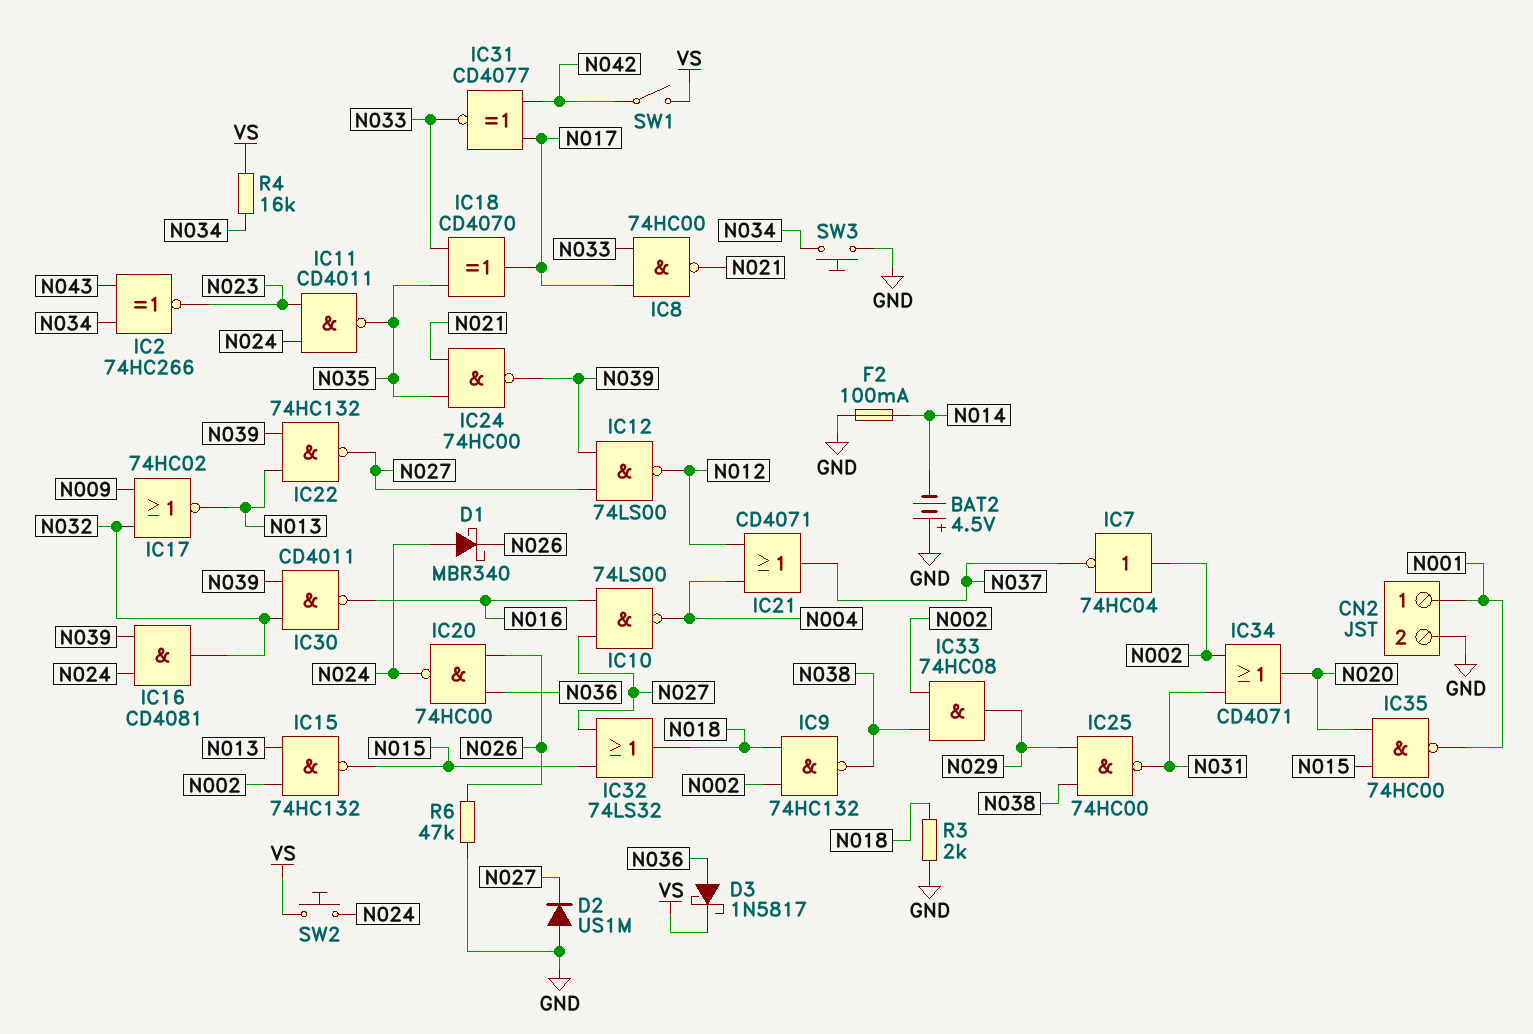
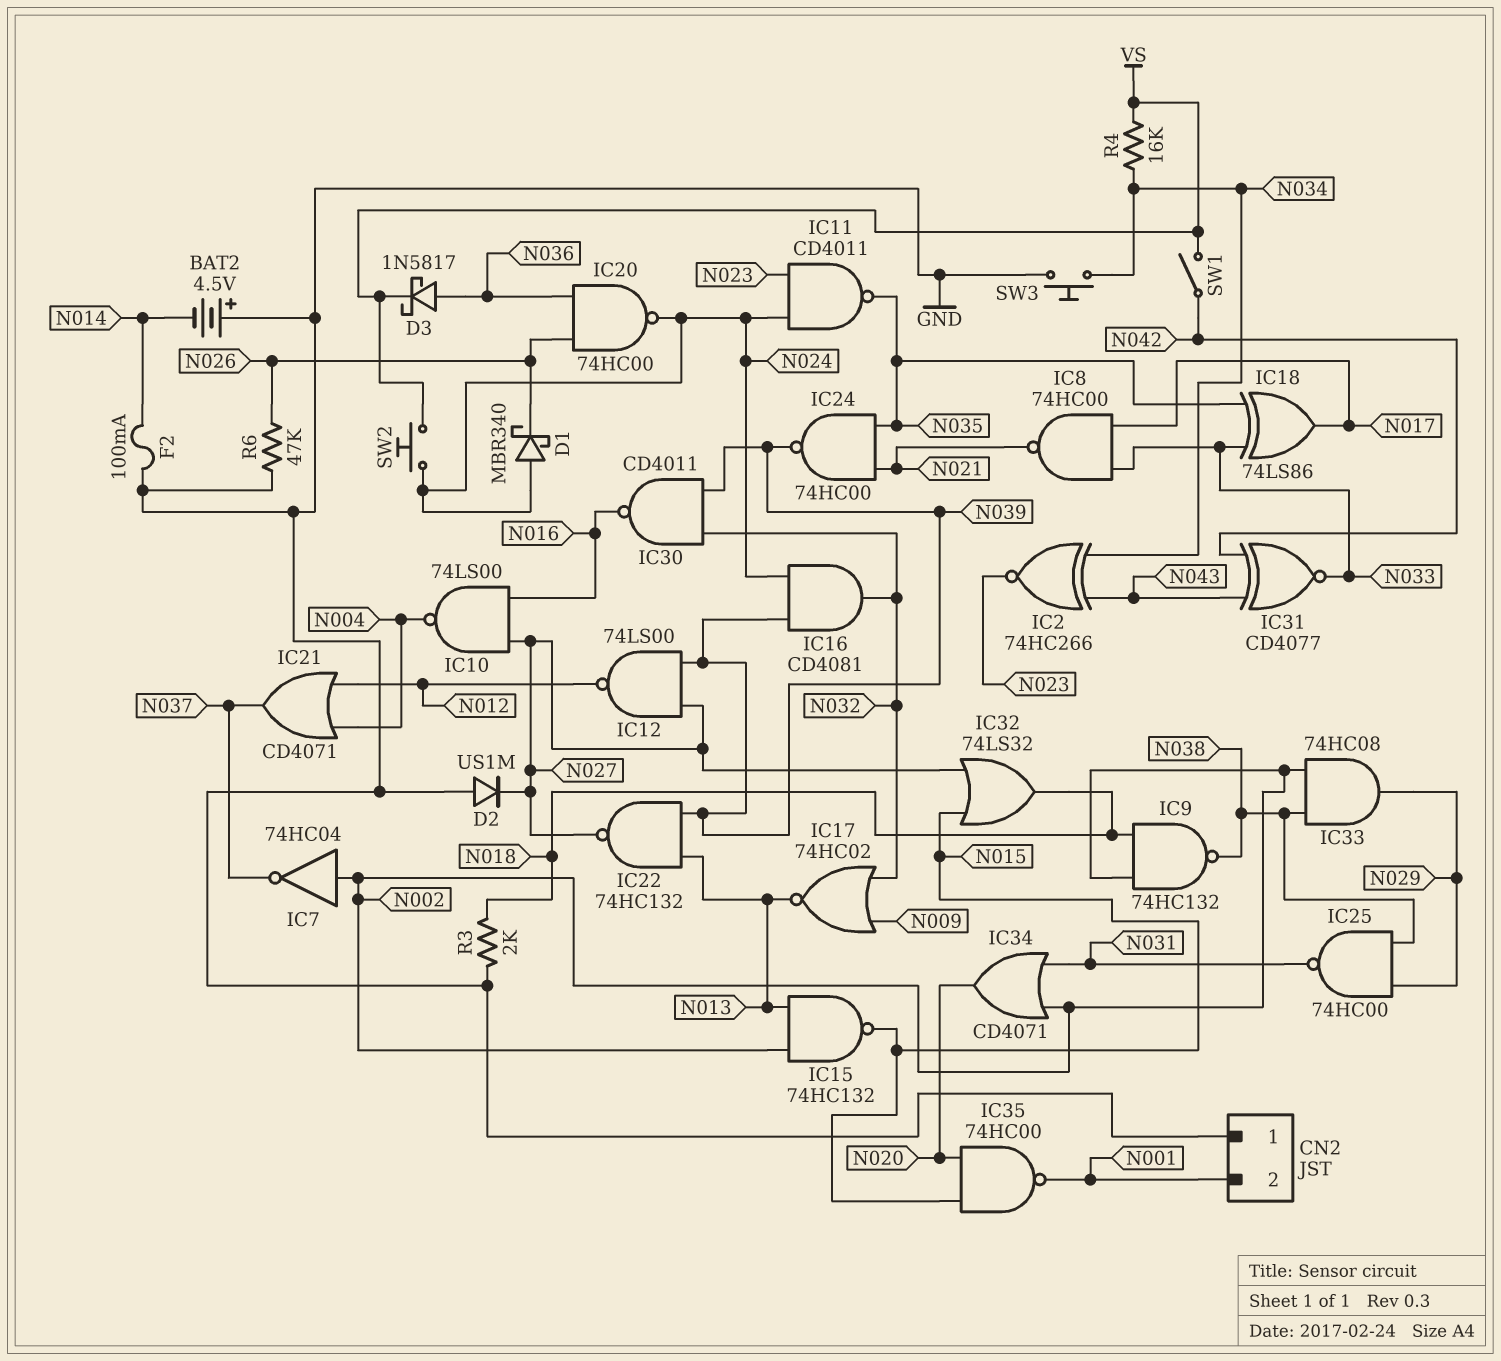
CN2 pin 1: N001 -> GND
CN2 pin 2: GND -> N001
IC18: XOR CD4070 (in N033, in N035, out N017) -> XOR 74LS86 (in N033, in N035, out N017)
IC31: XNOR CD4077 (in N017, in N042, out N033) -> XNOR CD4077 (in N042, in N043, out N033)

